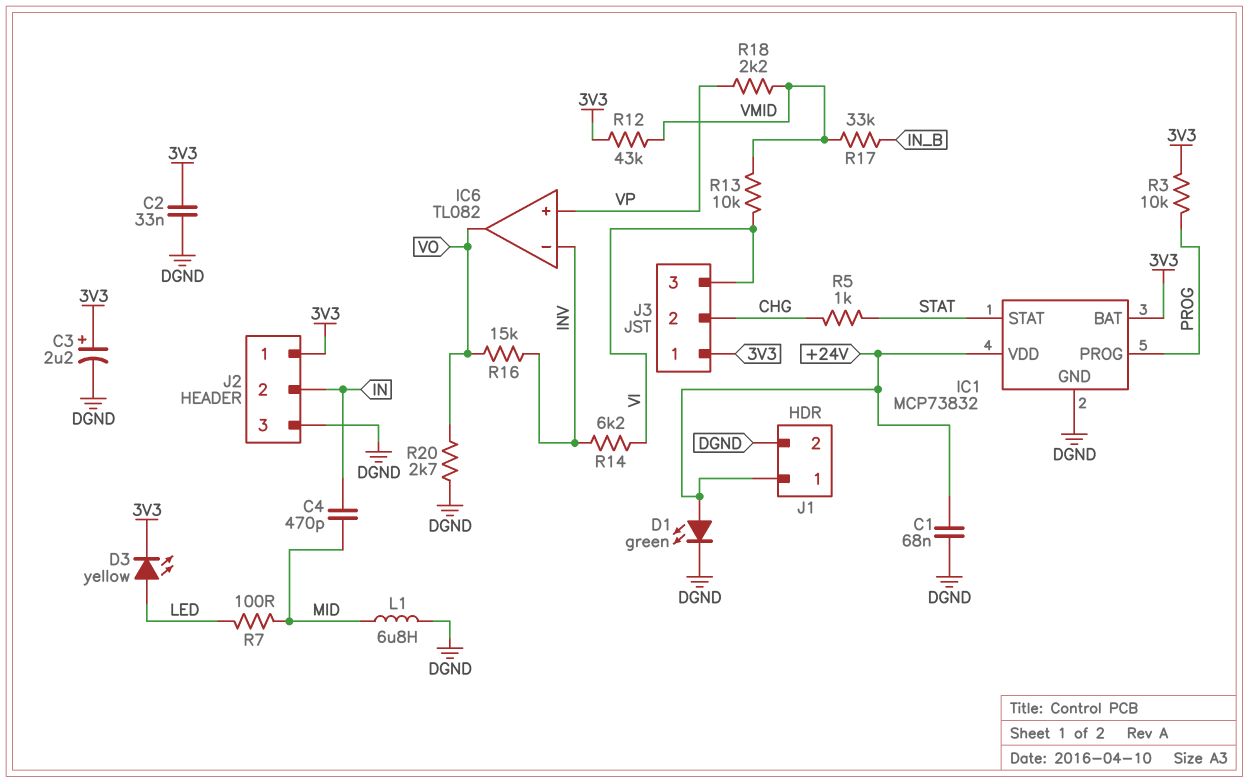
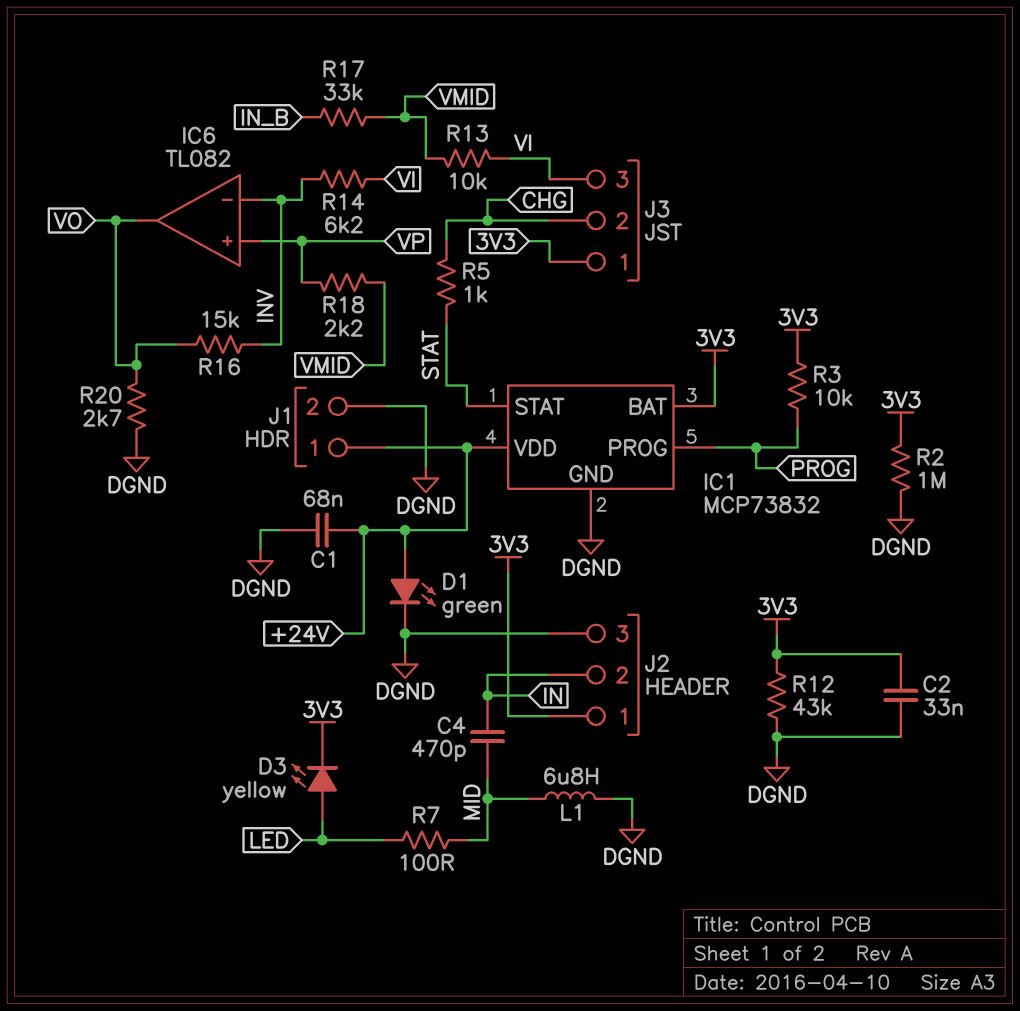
C3: 2.2uF (plus 3V3, minus DGND) -> none
R2: none -> 1M (3V3, DGND)
R12: 43k (3V3, VMID) -> 43k (3V3, DGND)

